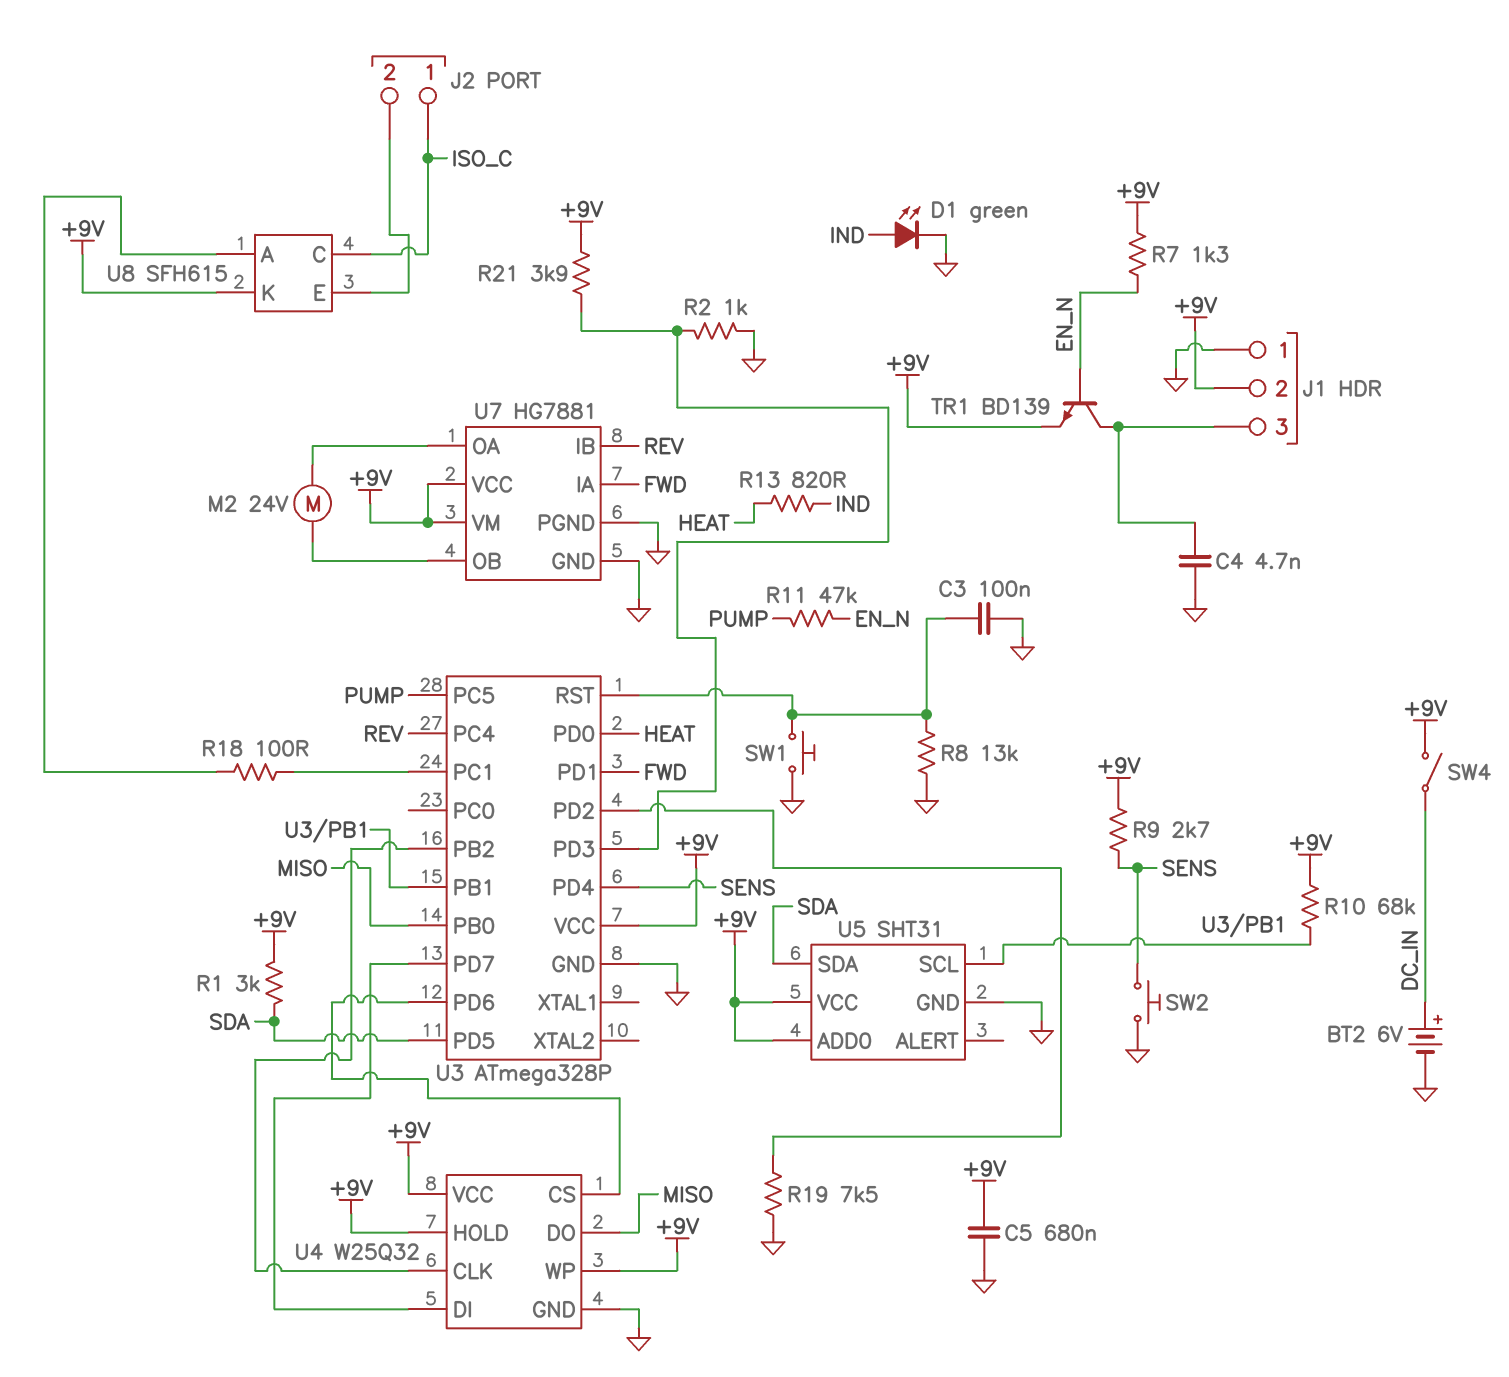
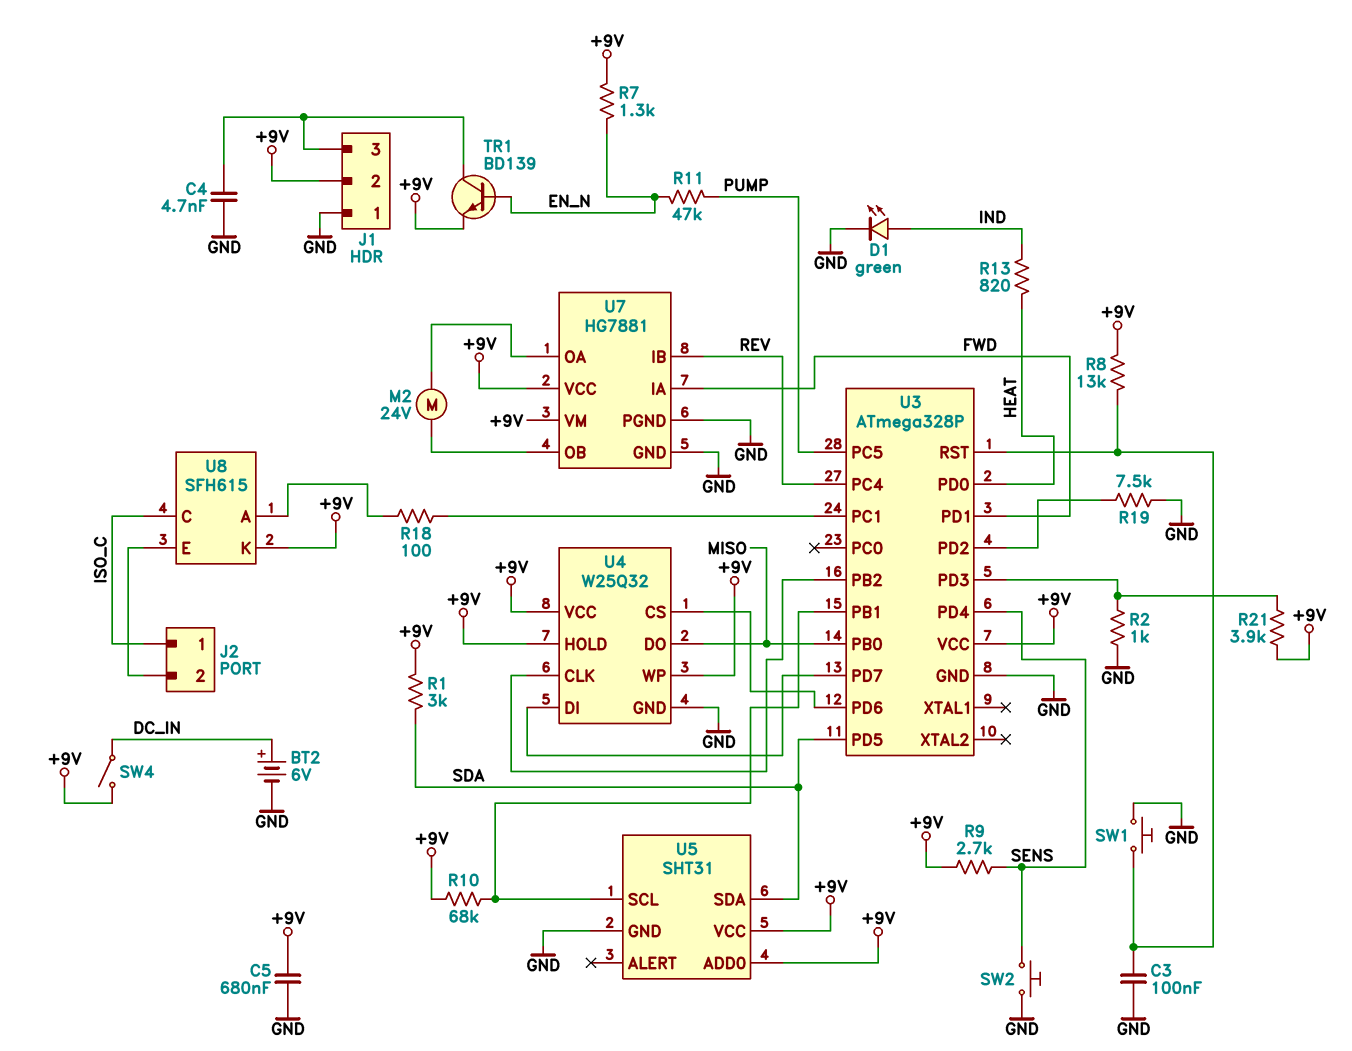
R8: 13k (GND, U3/RST) -> 13k (+9V, U3/RST)

